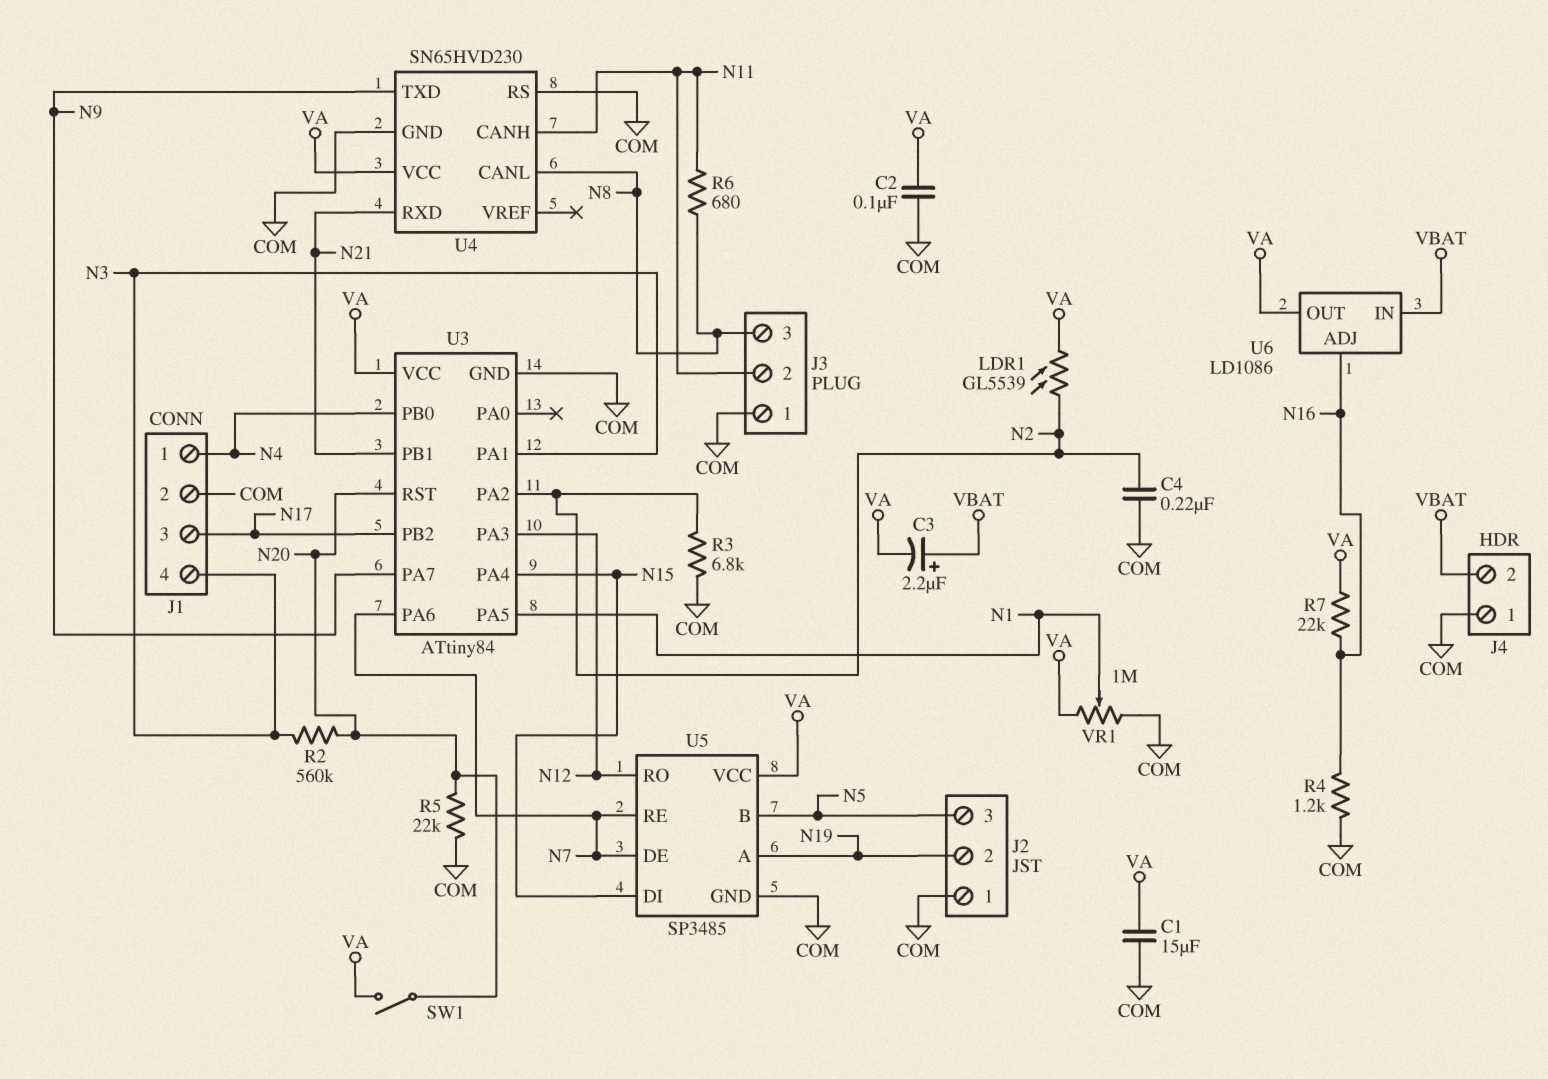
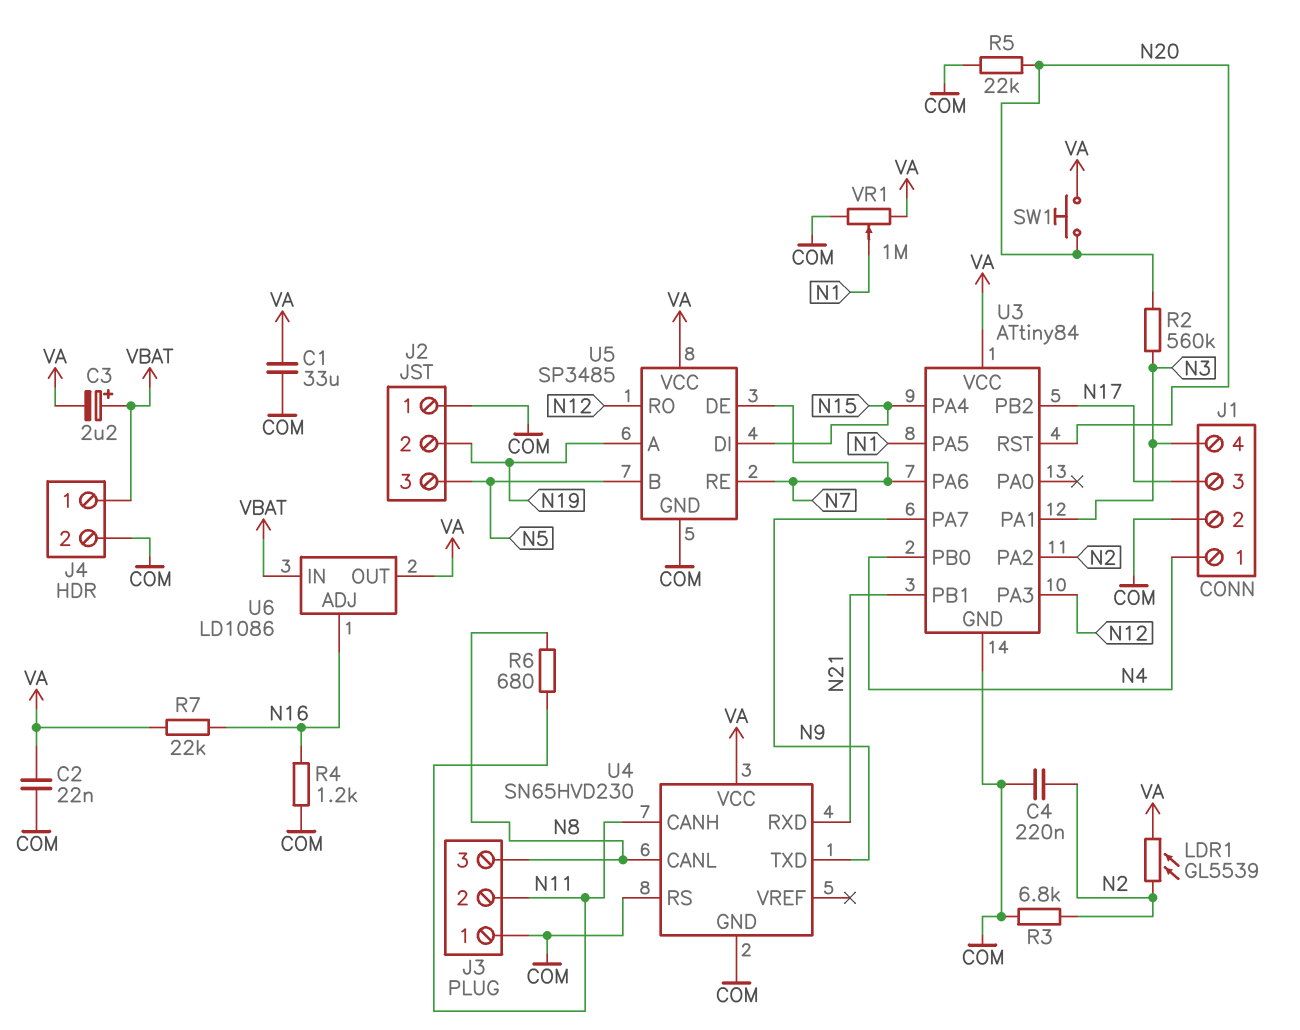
C1: 15uF (COM, VA) -> 33uF (COM, VA)
C2: 100nF (COM, VA) -> 22nF (COM, VA)
J4 pin 1: COM -> VBAT
J4 pin 2: VBAT -> COM
SW1: switch (N20, VA) -> button (N20, VA)

